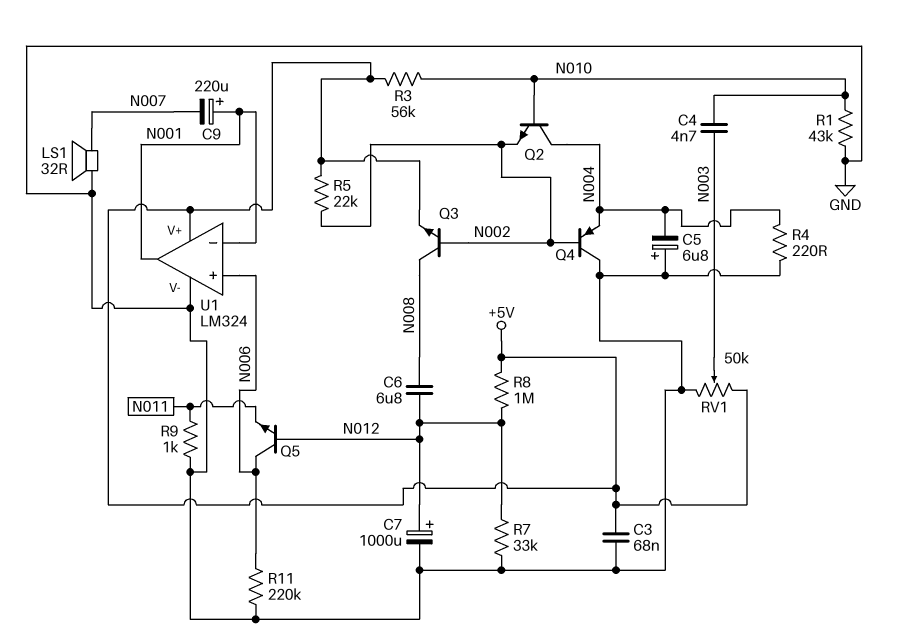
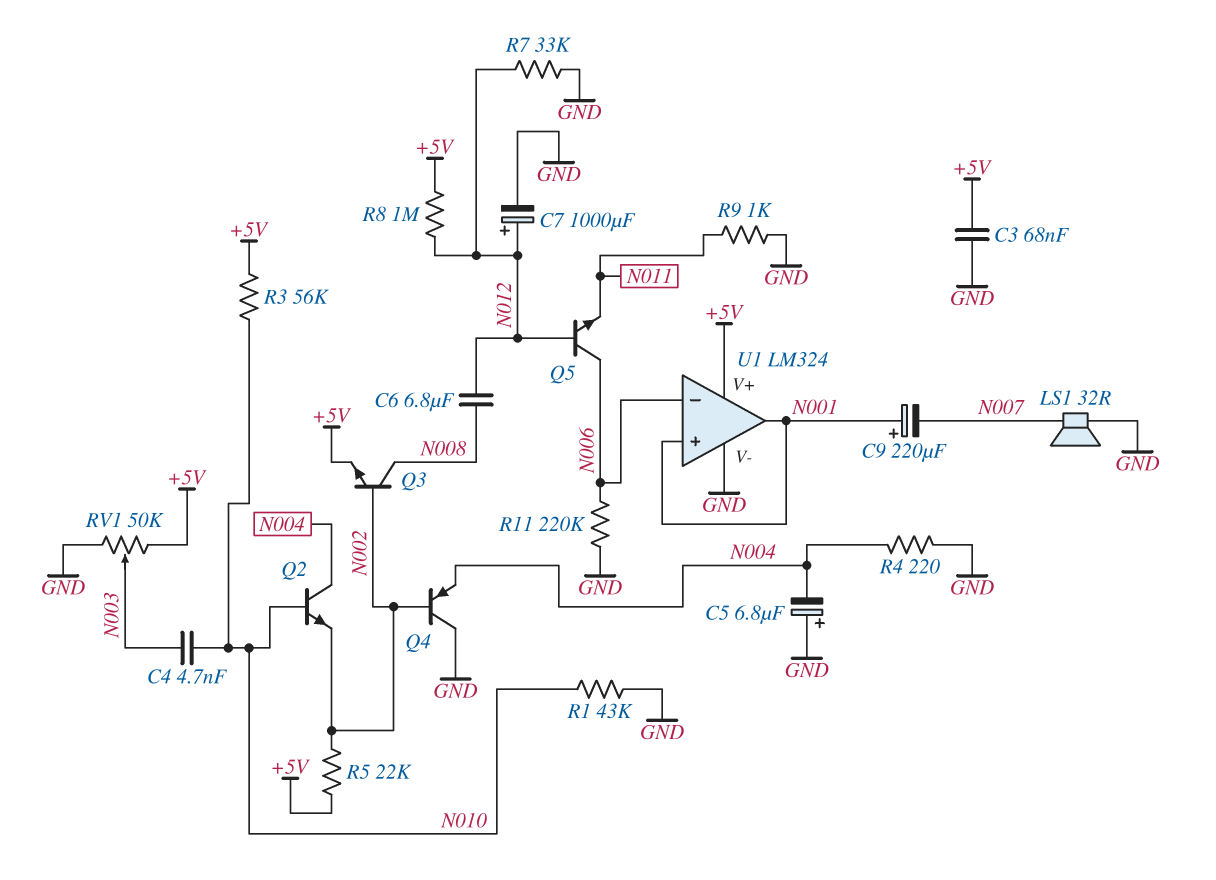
U1 pin in+: N006 -> N001
U1 pin in-: N001 -> N006

